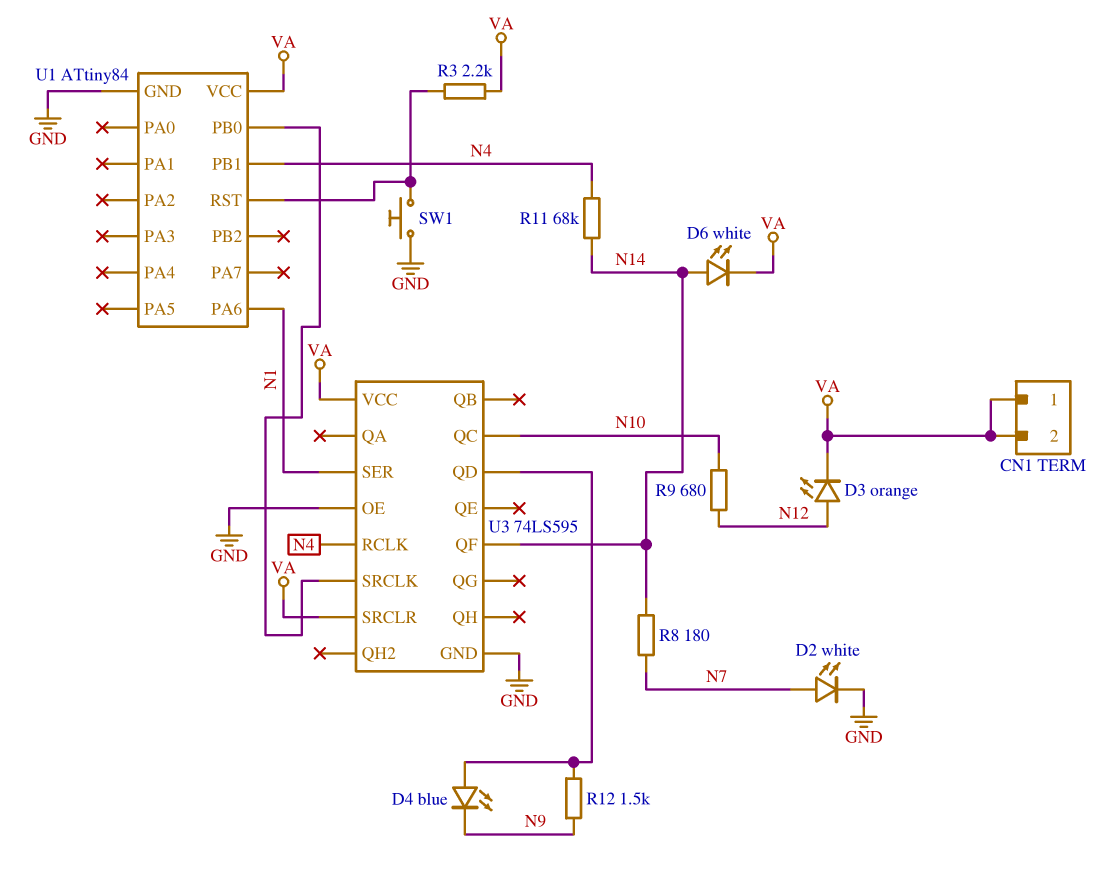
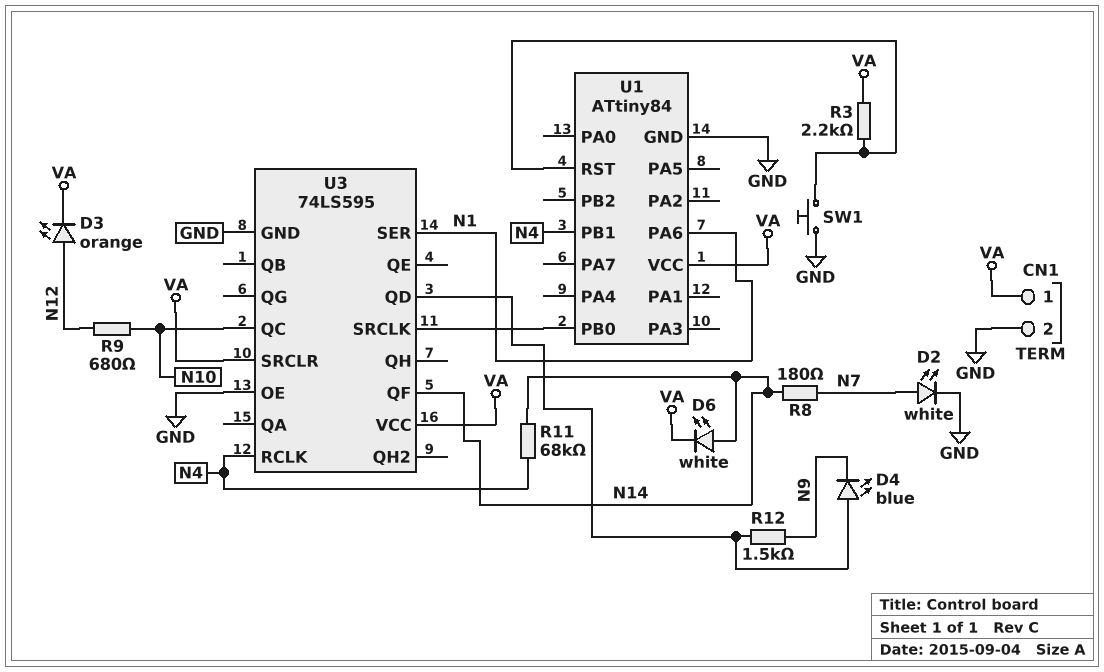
CN1 pin 2: VA -> GND

